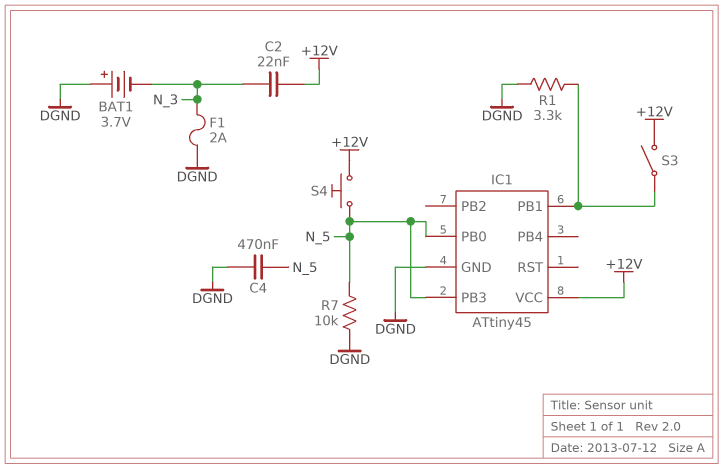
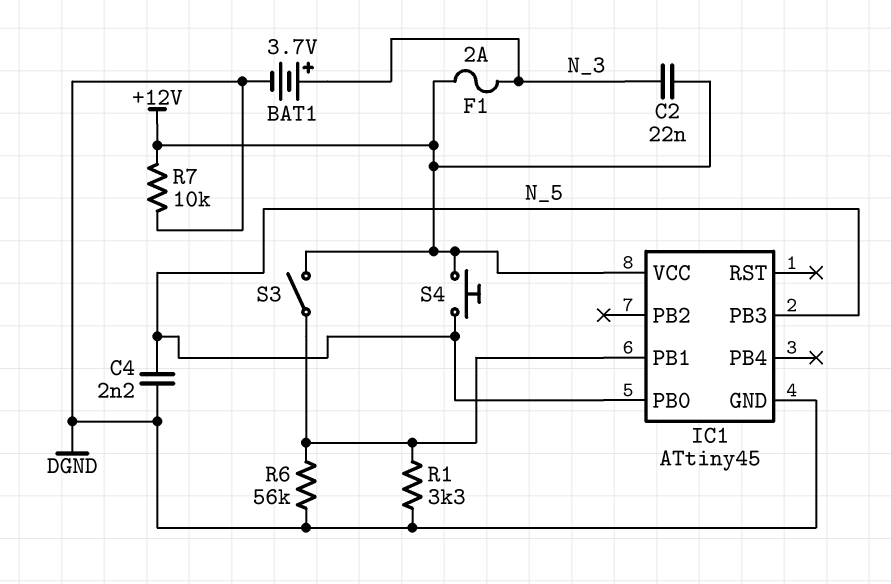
BAT1: 3.7V (plus DGND, minus N_3) -> 3.7V (plus N_3, minus DGND)
C4: 470nF (DGND, N_5) -> 2.2nF (DGND, N_5)
F1: 2A (DGND, N_3) -> 2A (+12V, N_3)
R6: none -> 56k (DGND, IC1/PB1)
R7: 10k (DGND, N_5) -> 10k (+12V, DGND)

